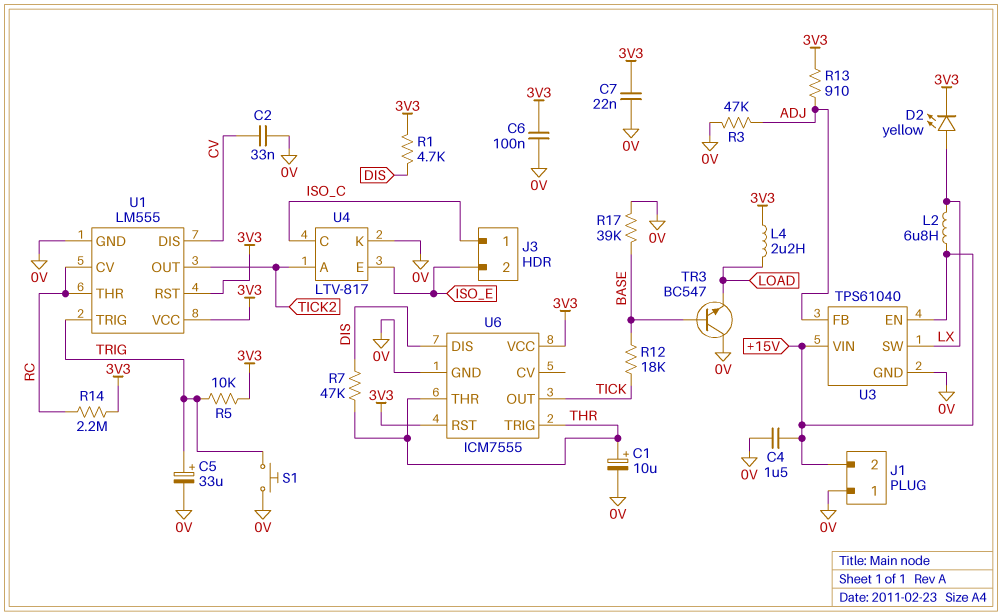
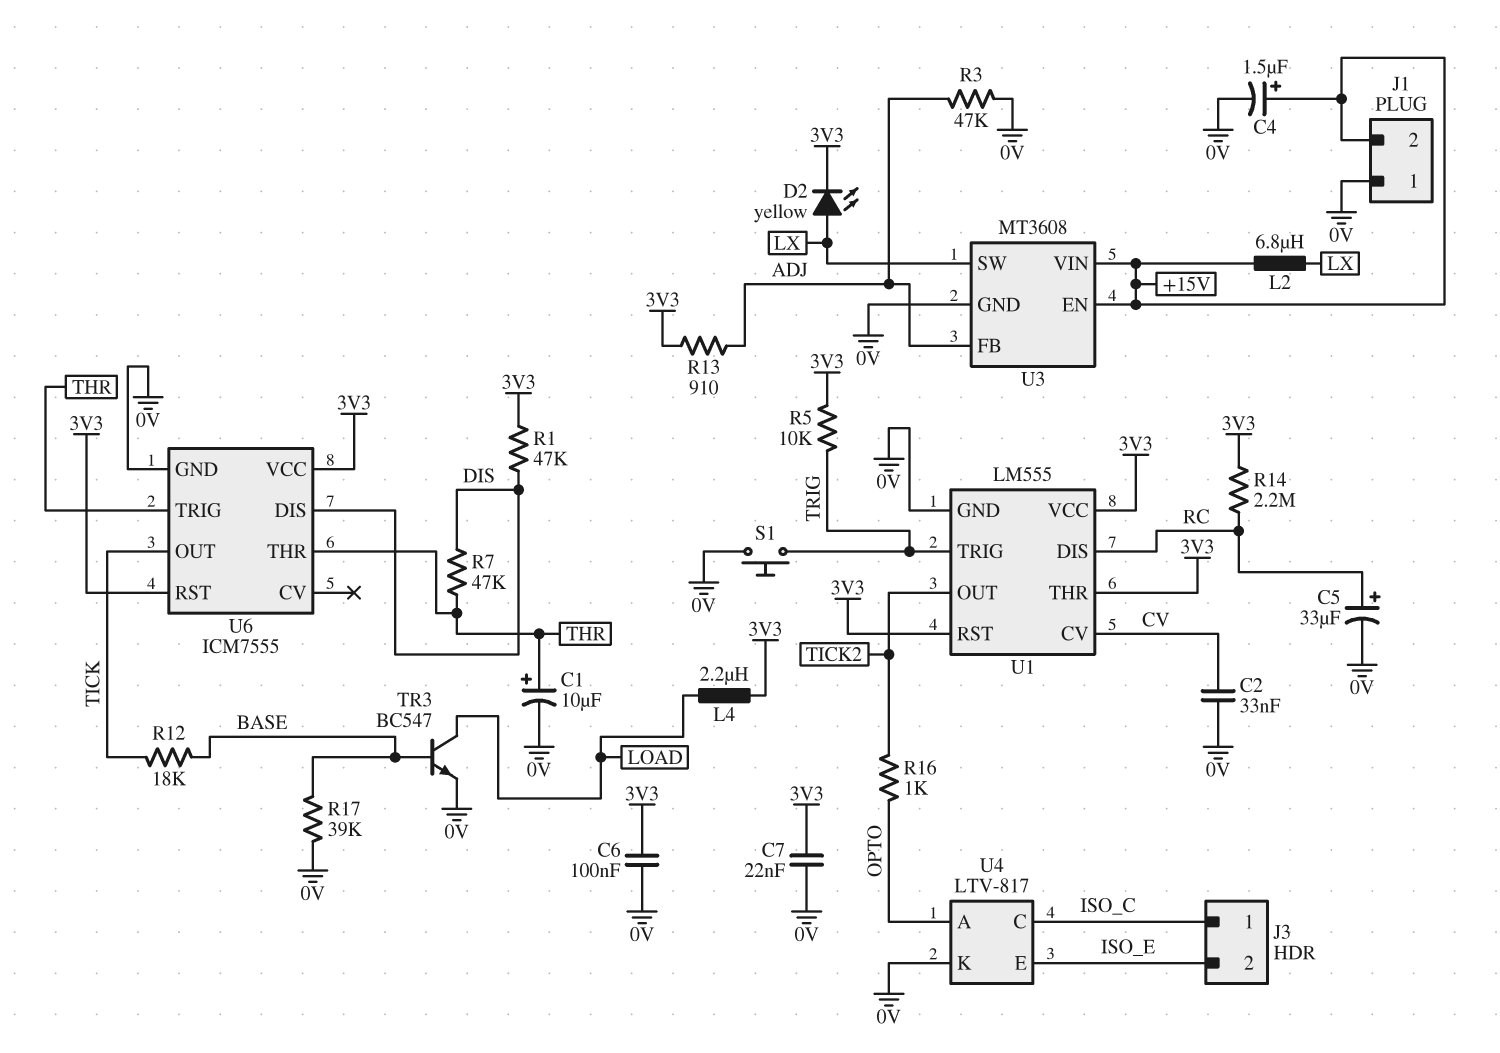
C4: 1.5uF (+15V, 0V) -> 1.5uF (plus +15V, minus 0V)
C5: 33uF (plus TRIG, minus 0V) -> 33uF (plus RC, minus 0V)
R1: 4.7k (3V3, DIS) -> 47k (3V3, DIS)
R16: none -> 1k (OPTO, TICK2)
TR3: NPN BC547 (B BASE, C 0V, E LOAD) -> NPN BC547 (B BASE, C LOAD, E 0V)
U1 pin CV: RC -> CV
U1 pin DIS: CV -> RC
U1 pin THR: RC -> 3V3
U3: TPS61040 -> MT3608
U4 pin A: TICK2 -> OPTO

